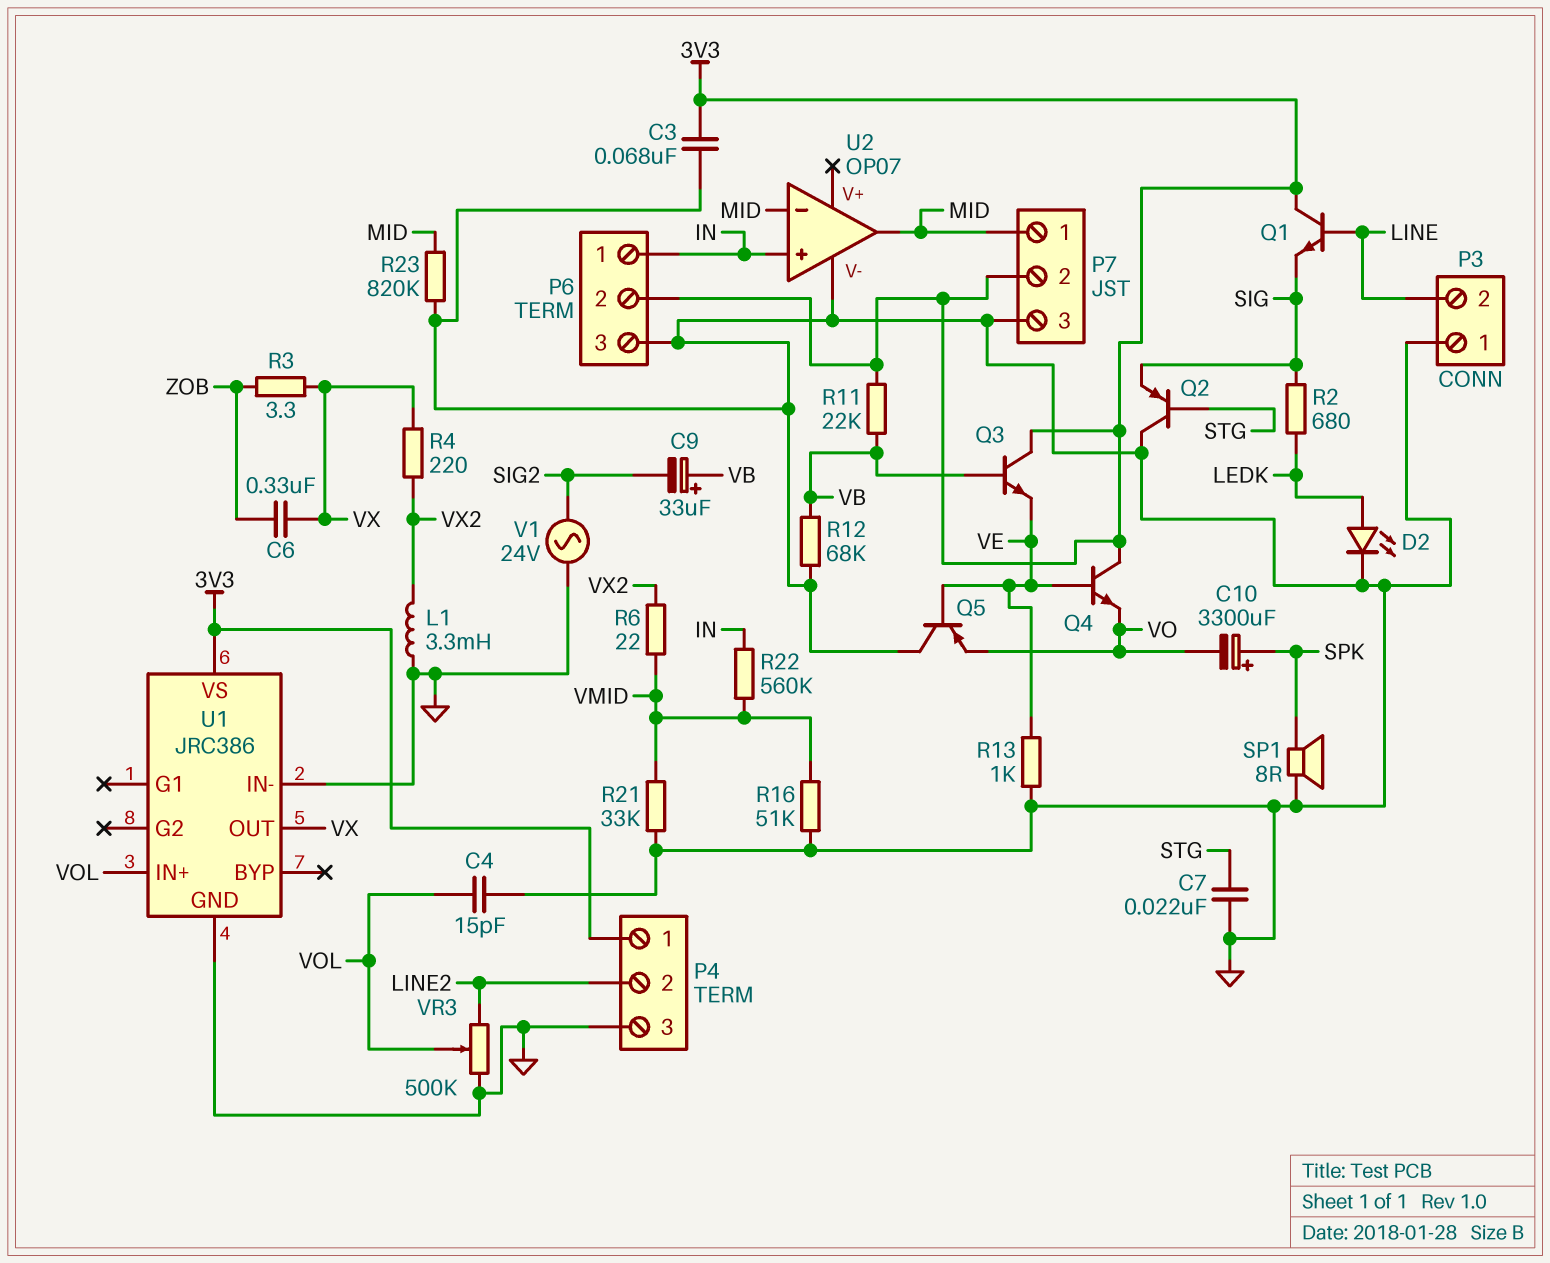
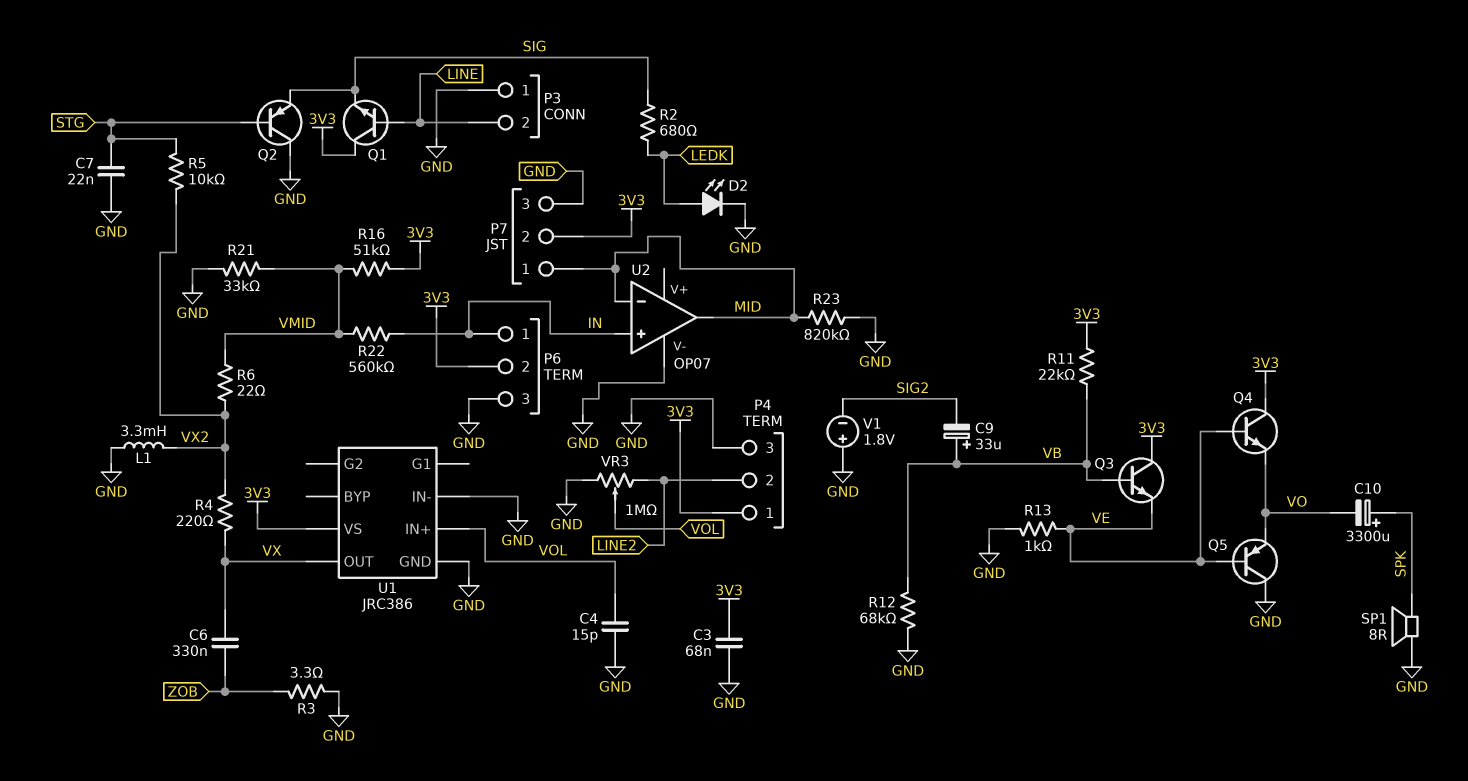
R3: 3.3 (VX, ZOB) -> 3.3 (GND, ZOB)
R5: none -> 10k (STG, VX2)
R16: 51k (GND, VMID) -> 51k (3V3, VMID)
V1: AC 24V (GND, SIG2) -> 1.8V (plus GND, minus SIG2)
VR3: 500k (GND, LINE2, wiper VOL) -> 1M (GND, LINE2, wiper VOL)

